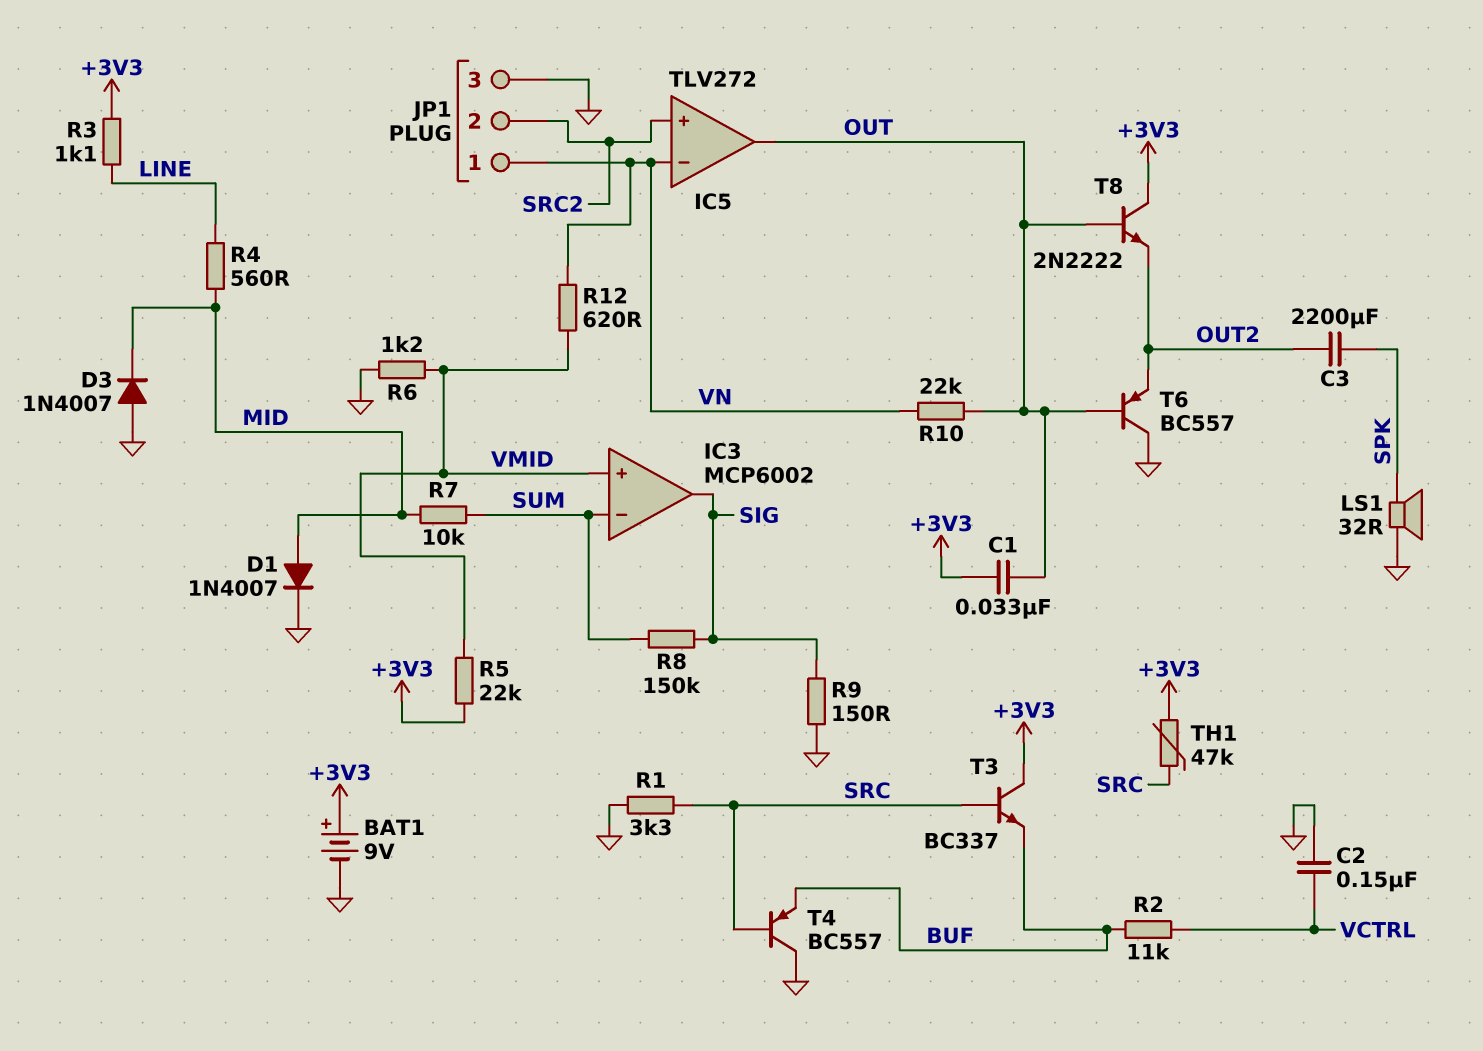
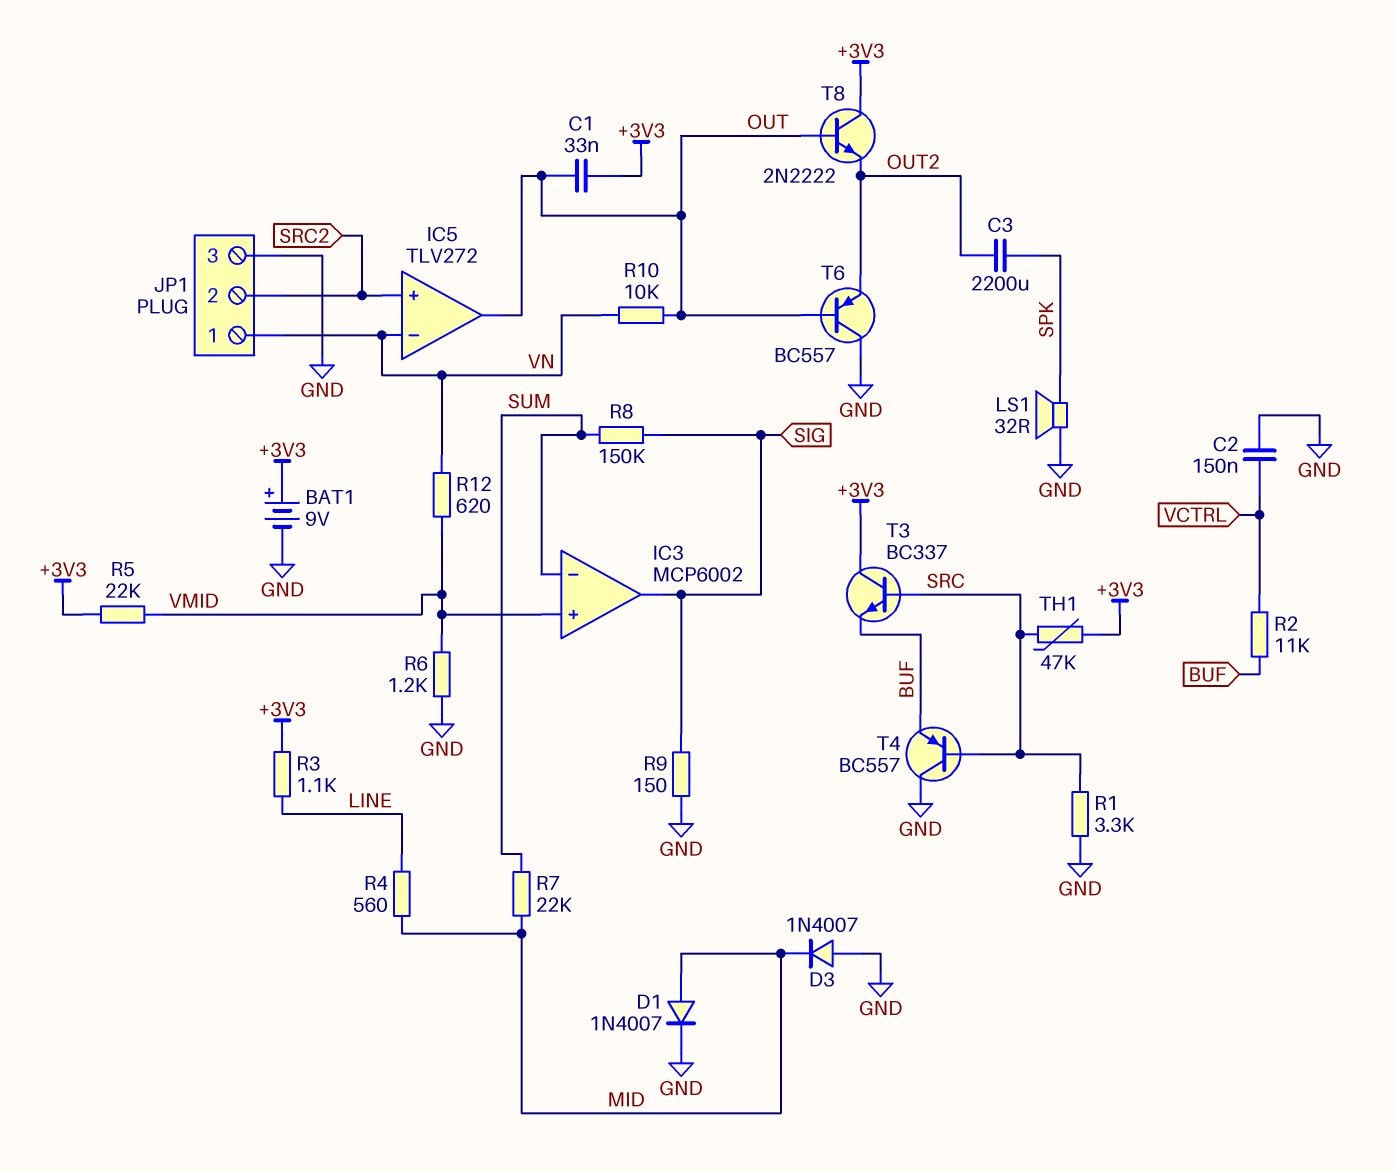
R7: 10k (MID, SUM) -> 22k (MID, SUM)
R10: 22k (OUT, VN) -> 10k (OUT, VN)

